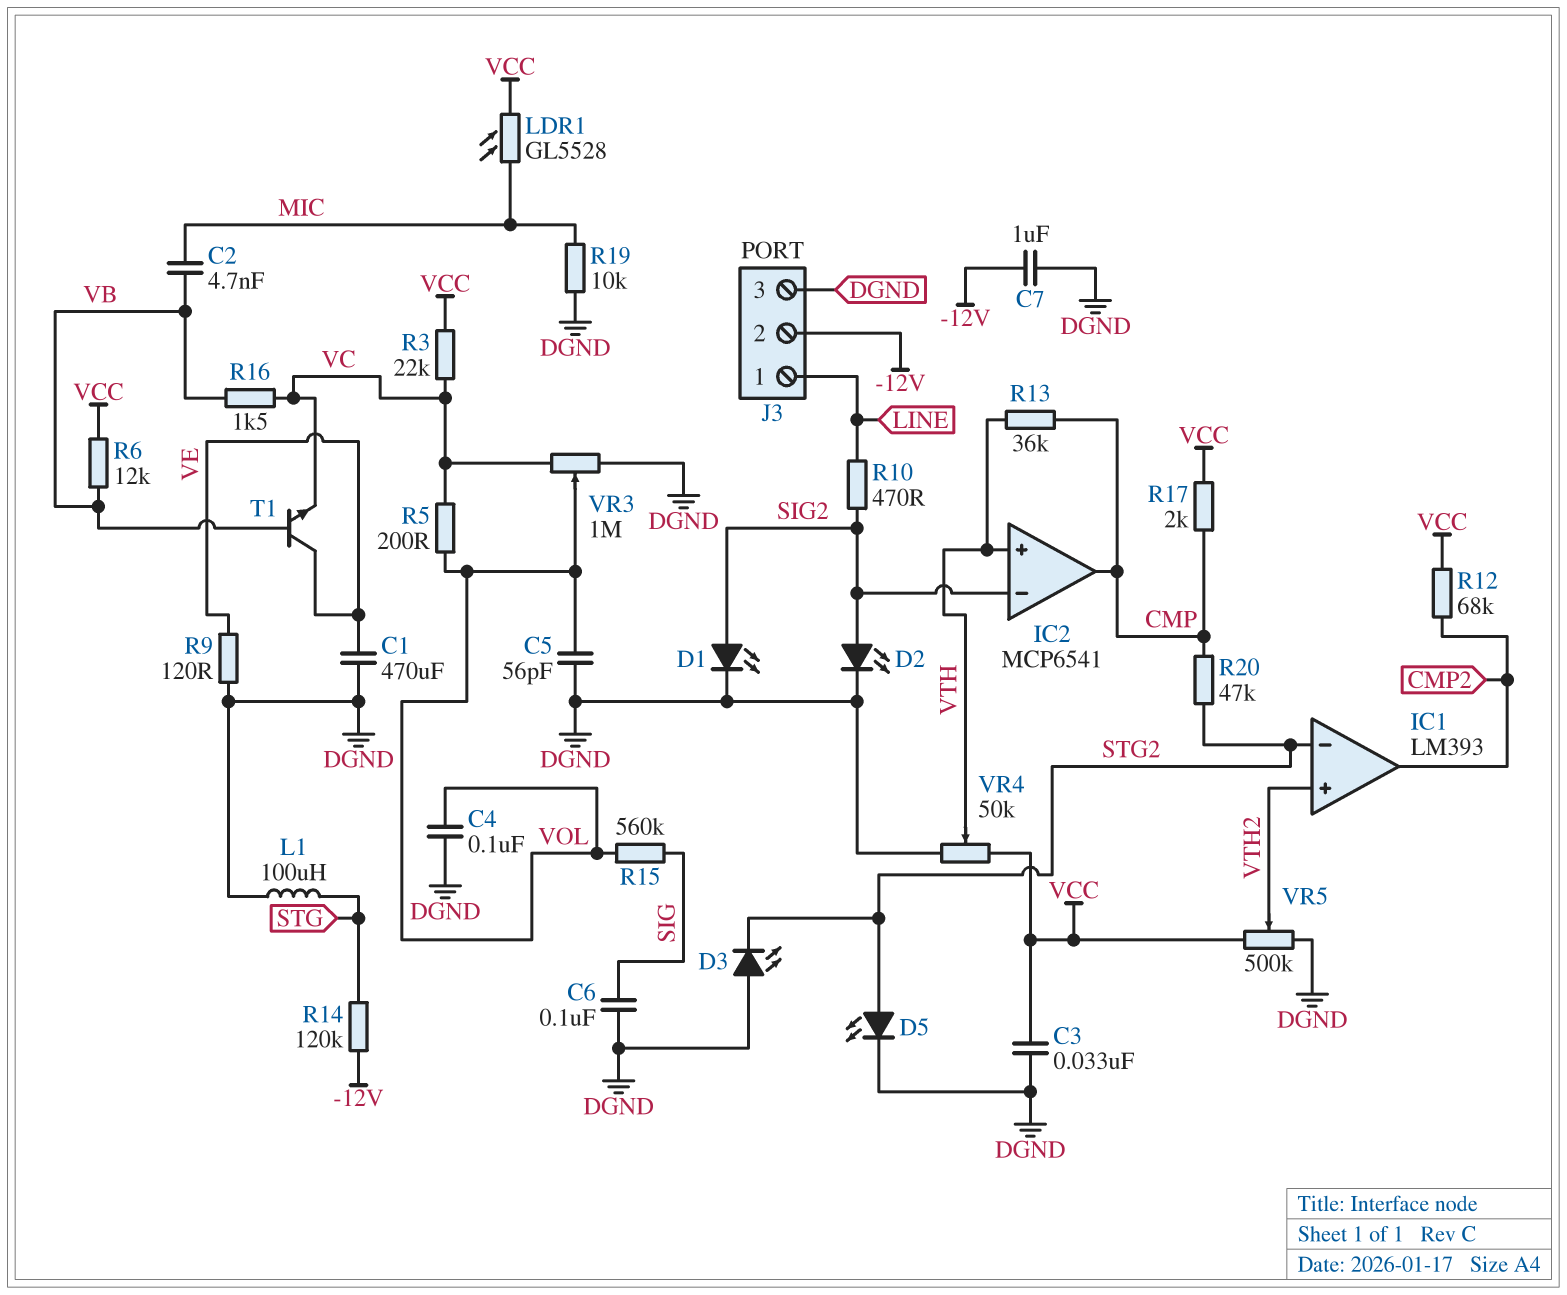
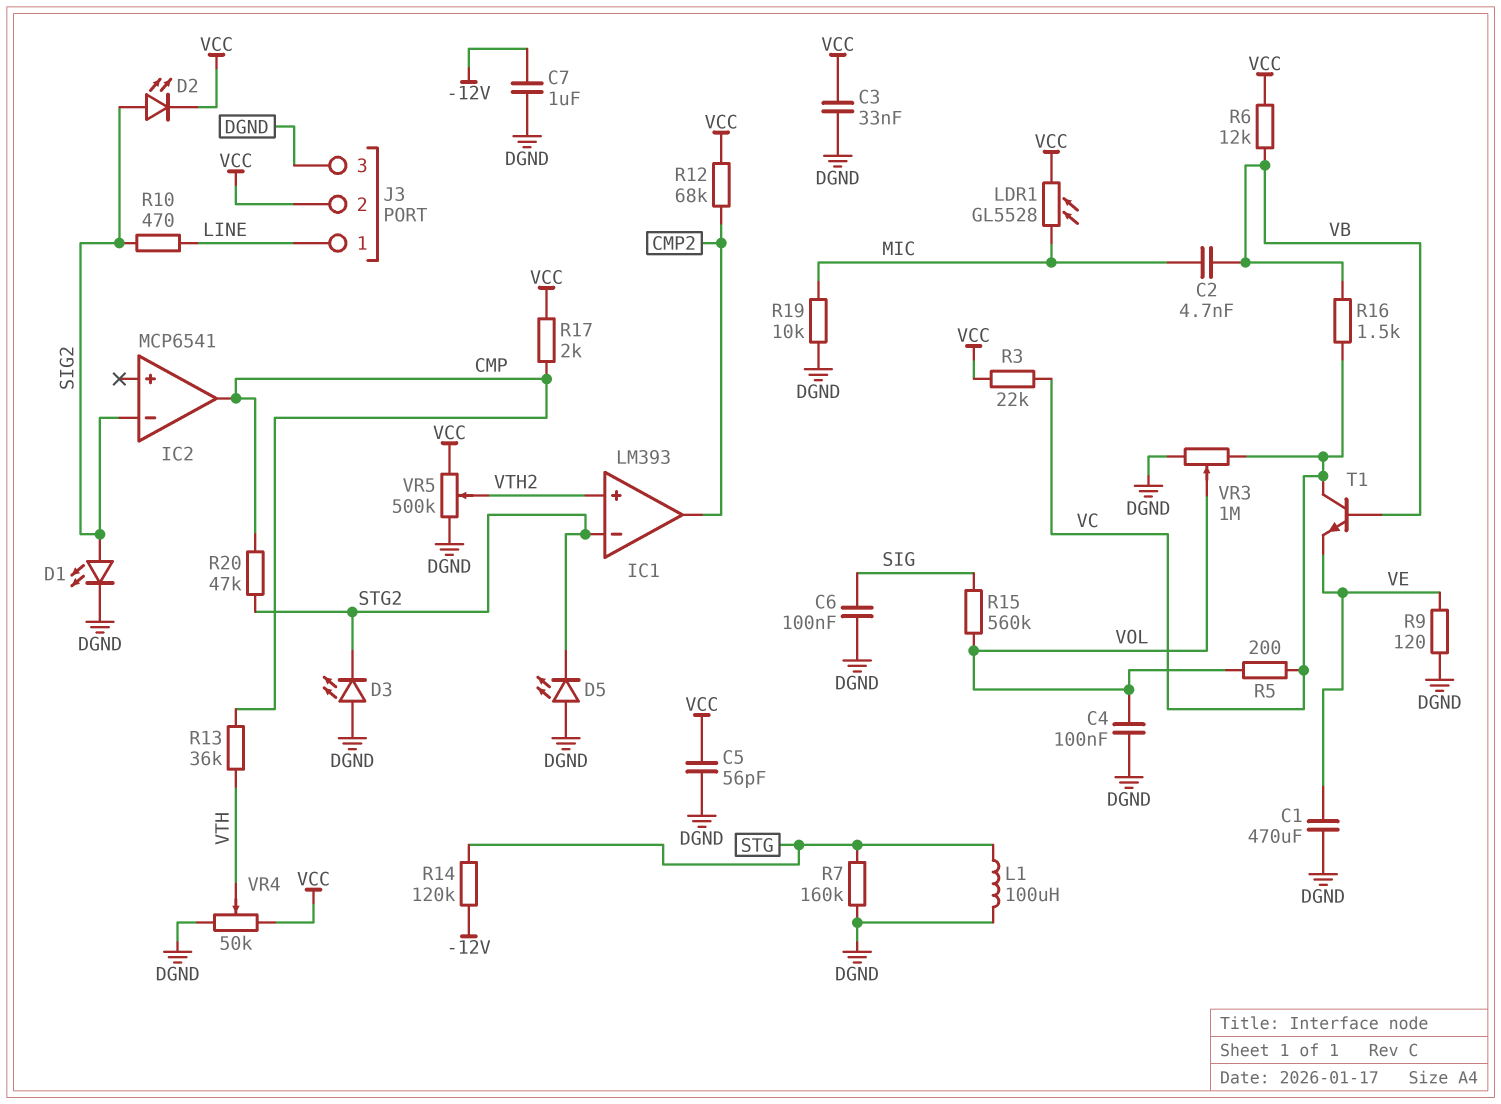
C5: 56pF (DGND, VOL) -> 56pF (DGND, VCC)
D2: LED (A SIG2, K DGND) -> LED (A SIG2, K VCC)
D5: LED (A STG2, K DGND) -> LED (A DGND, K STG2)
IC2 pin in+: VTH -> none
J3 pin 2: -12V -> VCC
R7: none -> 160k (DGND, STG)
T1: NPN (B VB, C VE, E VC) -> NPN (B VB, C VC, E VE)

